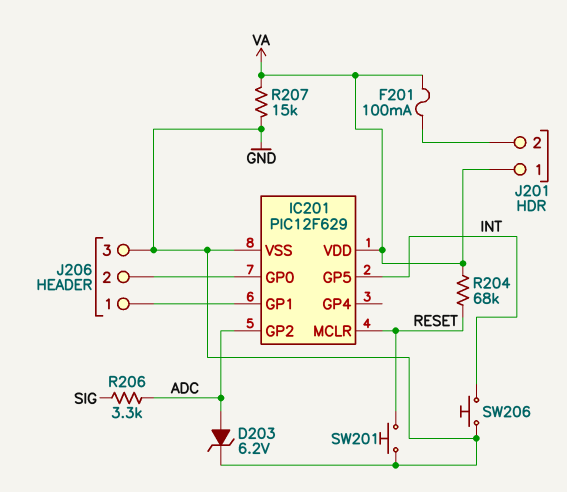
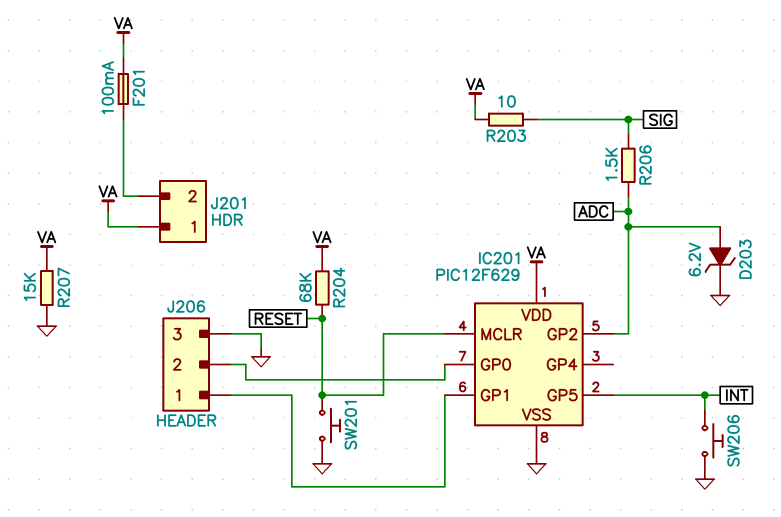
R203: none -> 10 (SIG, VA)
R206: 3.3k (ADC, SIG) -> 1.5k (ADC, SIG)

